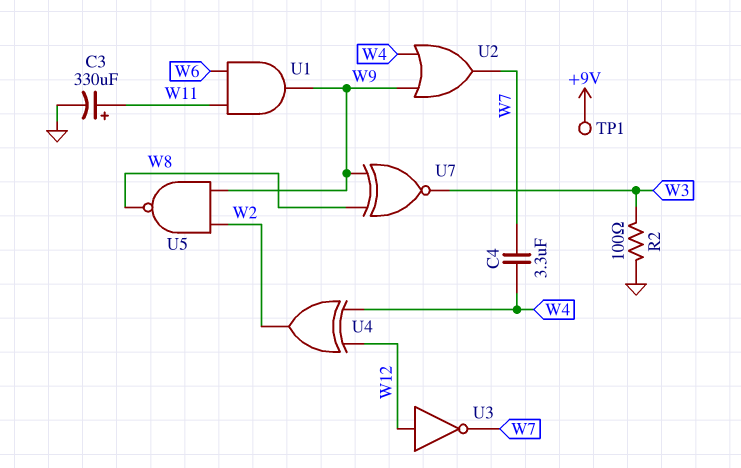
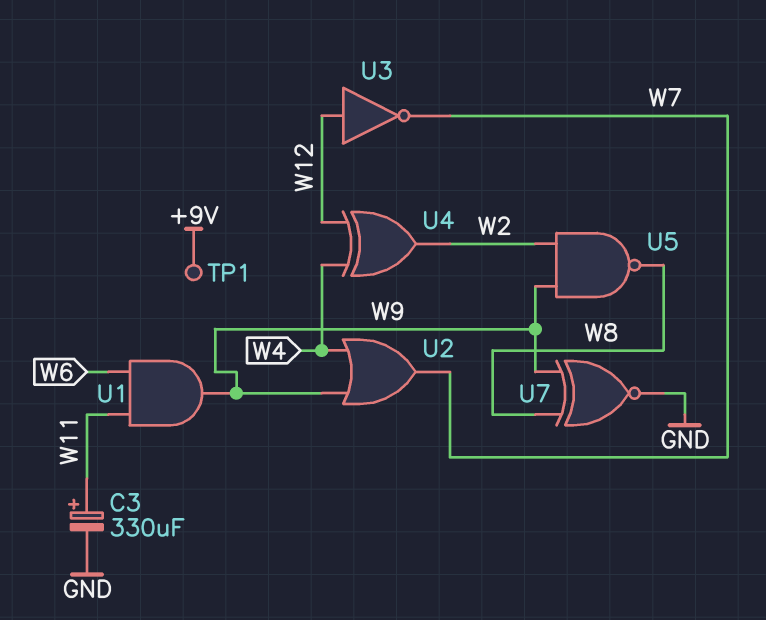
C4: 3.3uF (W4, W7) -> none
R2: 100 (GND, W3) -> none
U7: XNOR (in W8, in W9, out W3) -> XNOR (in W8, in W9, out GND)

